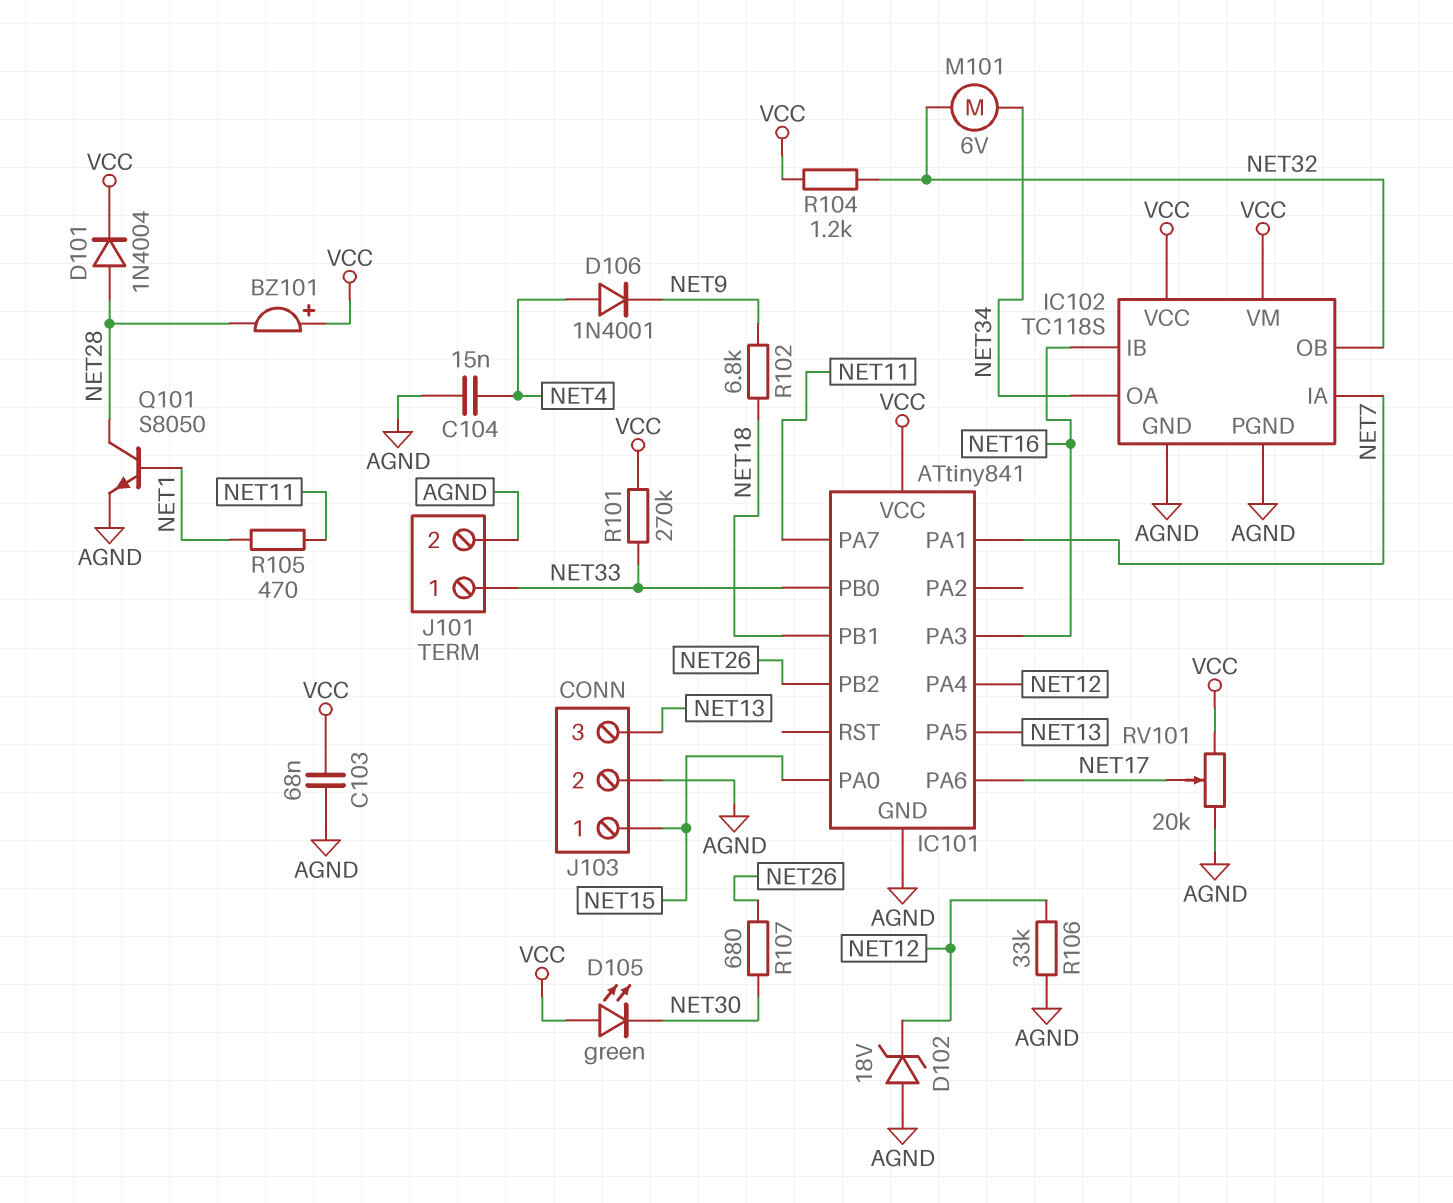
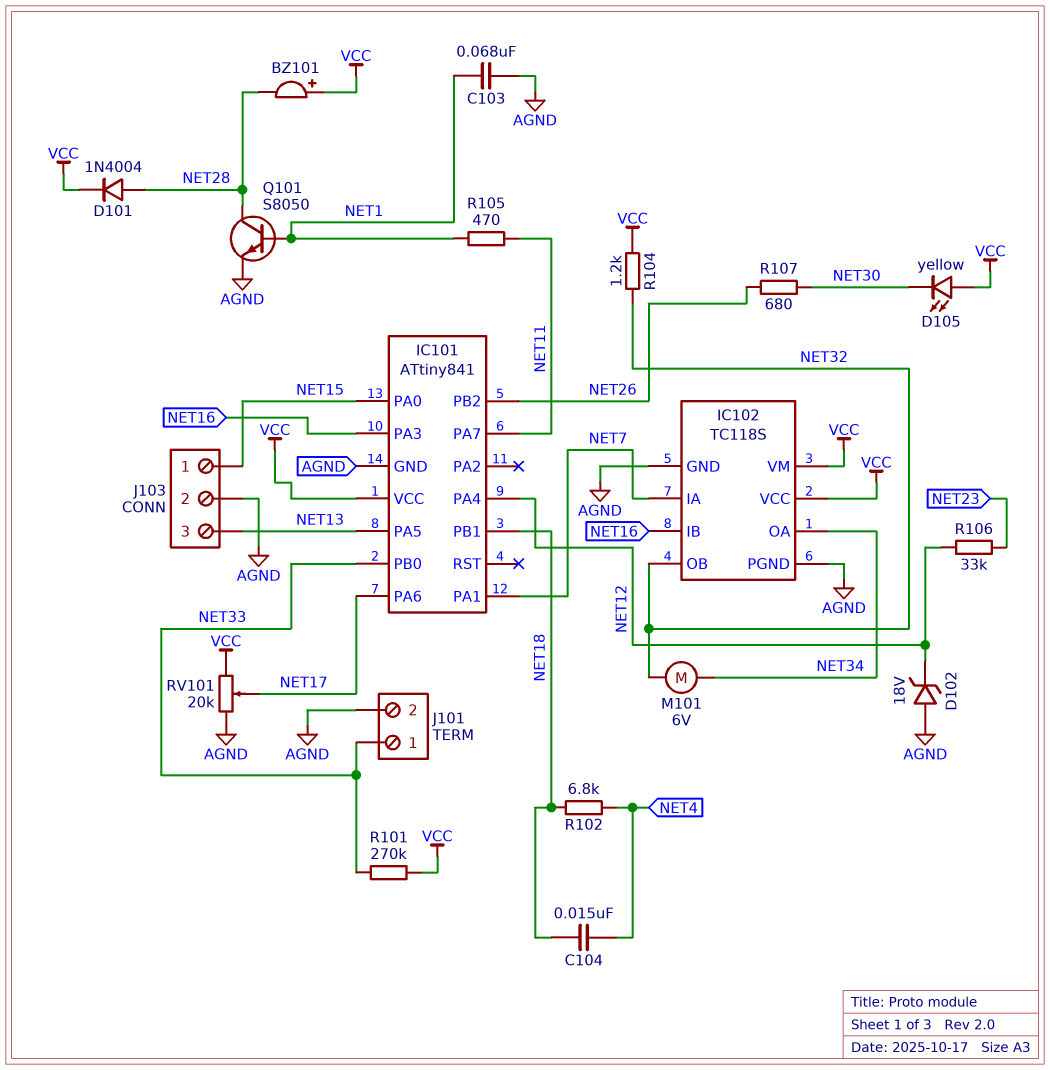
C103: 68nF (AGND, VCC) -> 68nF (AGND, NET1)
C104: 15nF (AGND, NET4) -> 15nF (NET4, NET18)
D105: LED green (A VCC, K NET30) -> LED yellow (A VCC, K NET30)
D106: diode 1N4001 (A NET4, K NET9) -> none
R102: 6.8k (NET9, NET18) -> 6.8k (NET4, NET18)
R106: 33k (AGND, NET12) -> 33k (NET12, NET23)

